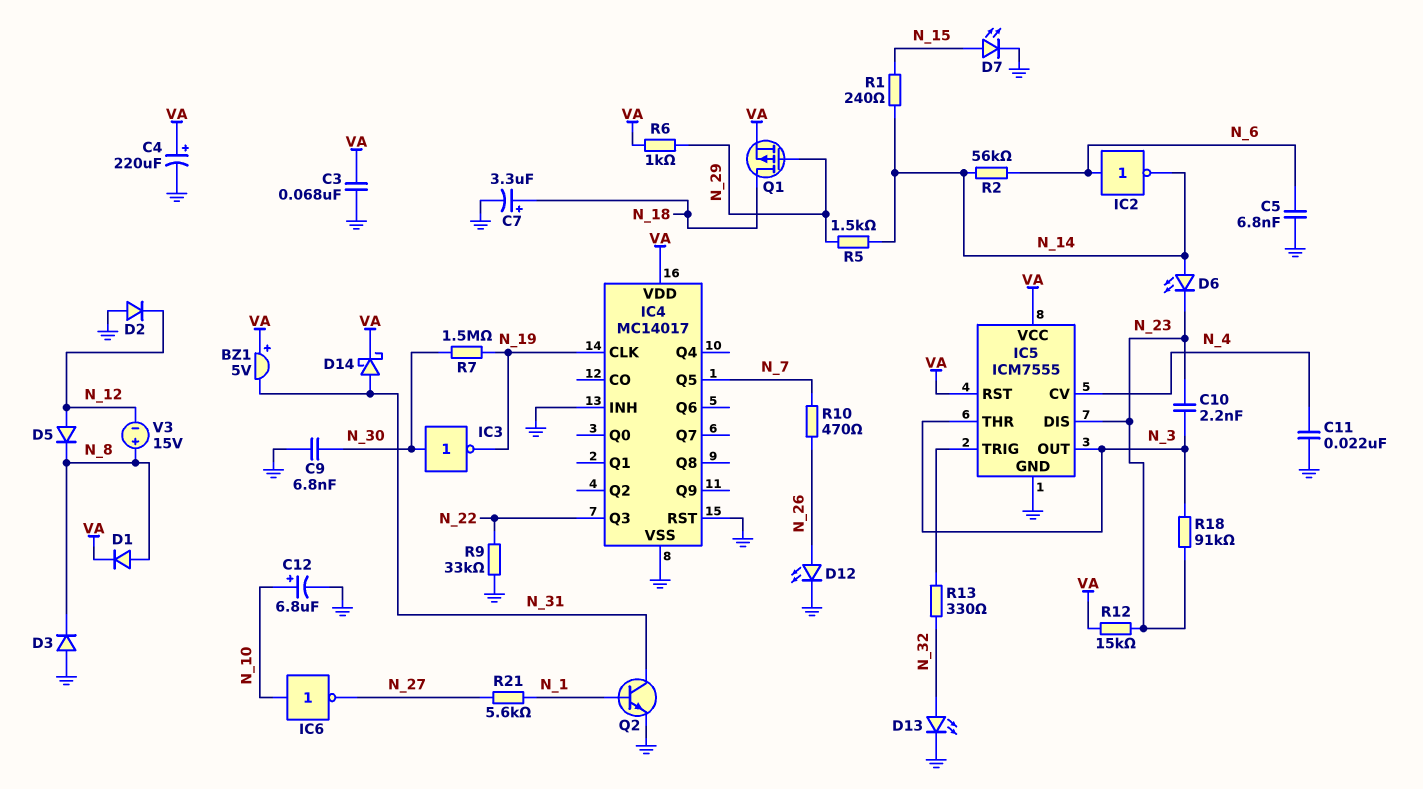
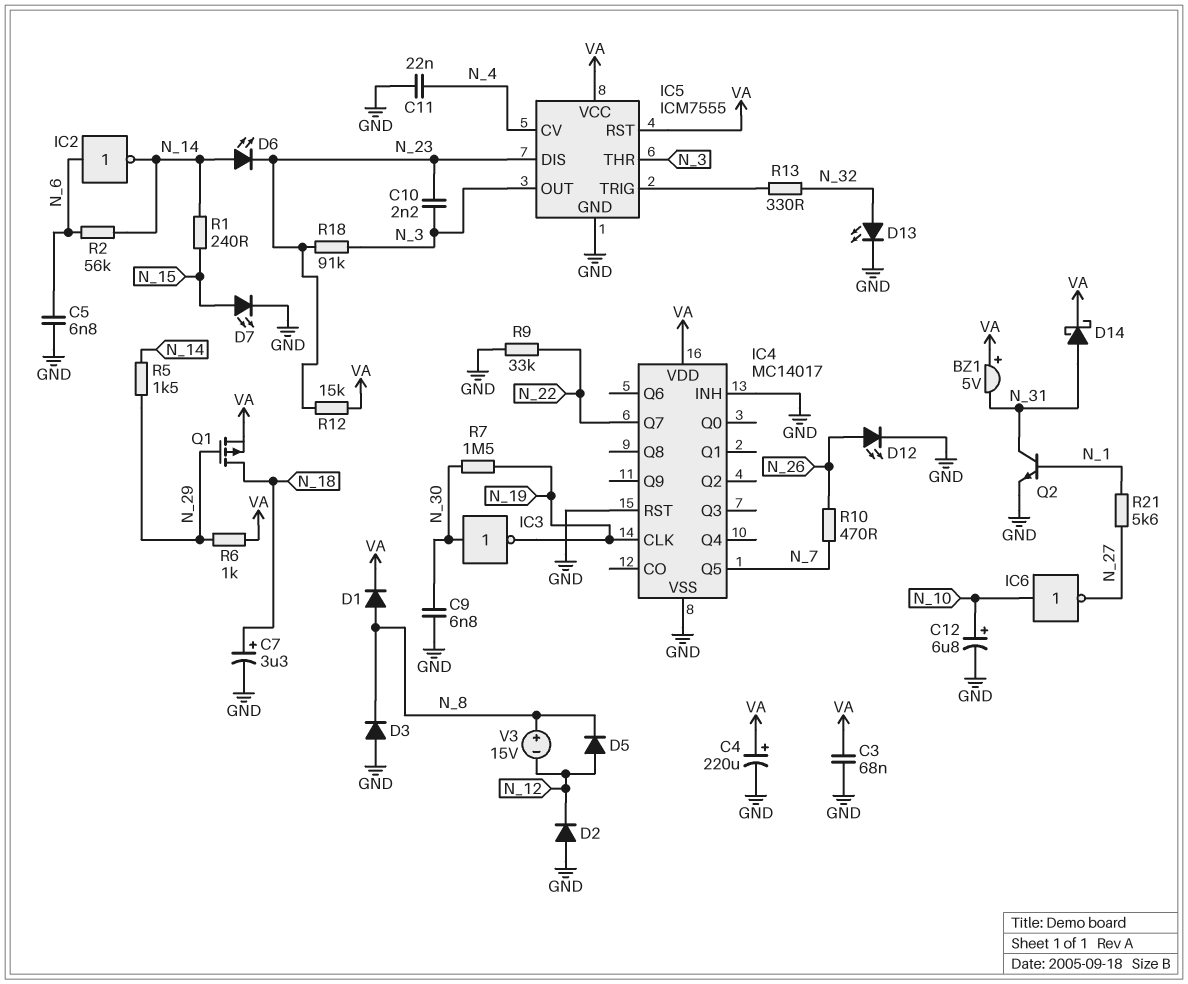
IC4 pin Q3: N_22 -> none
IC4 pin Q7: none -> N_22

